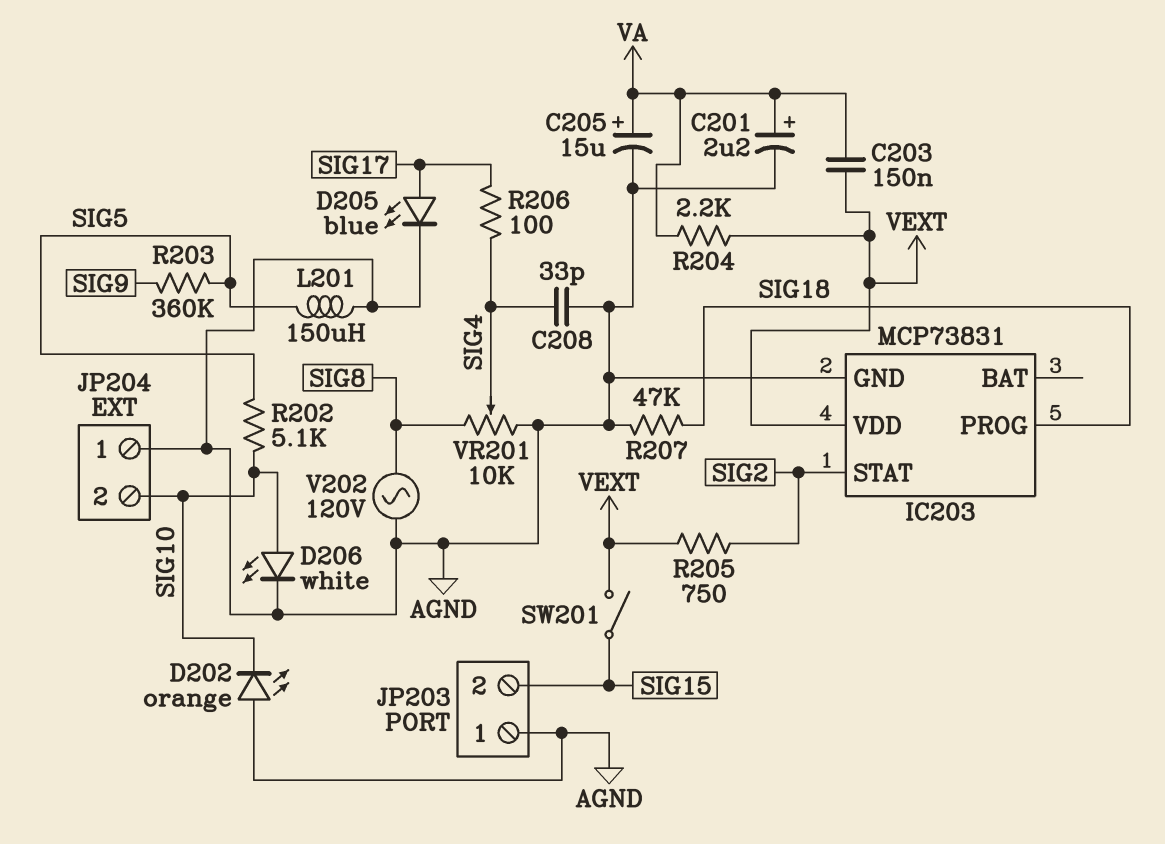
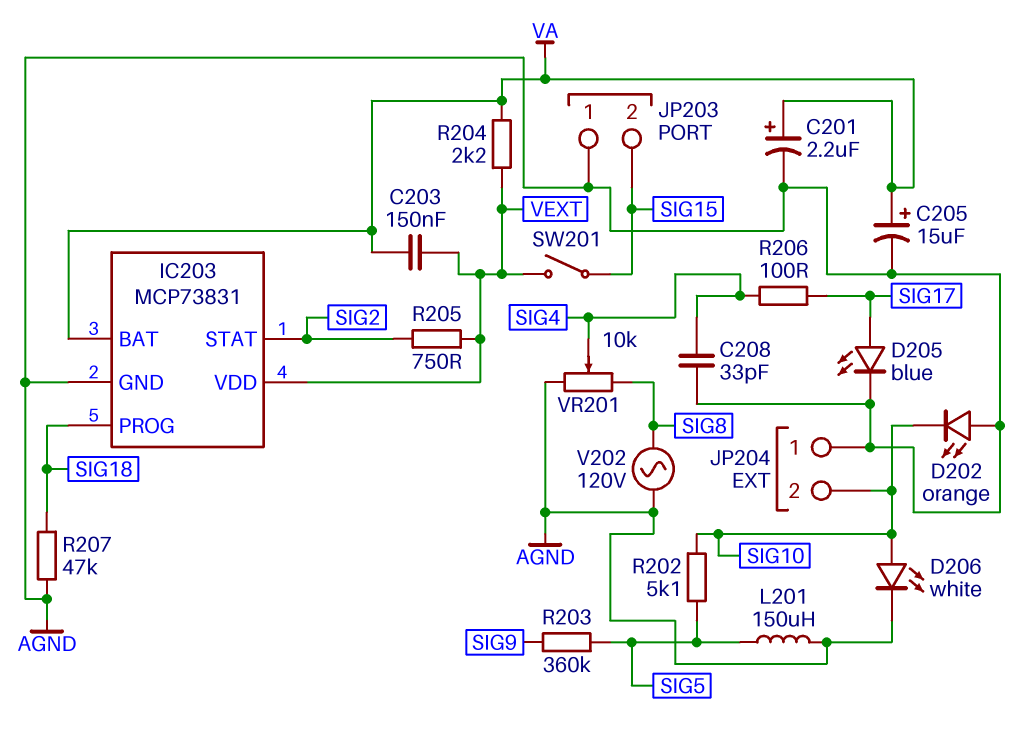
IC203 pin BAT: none -> VA

